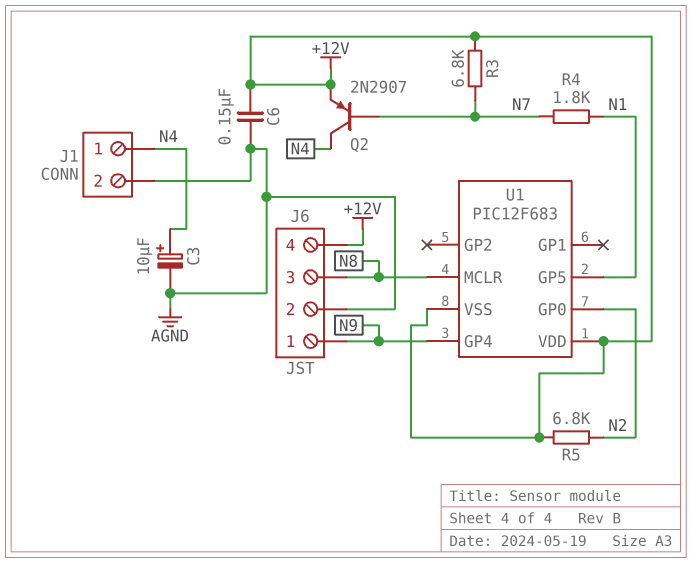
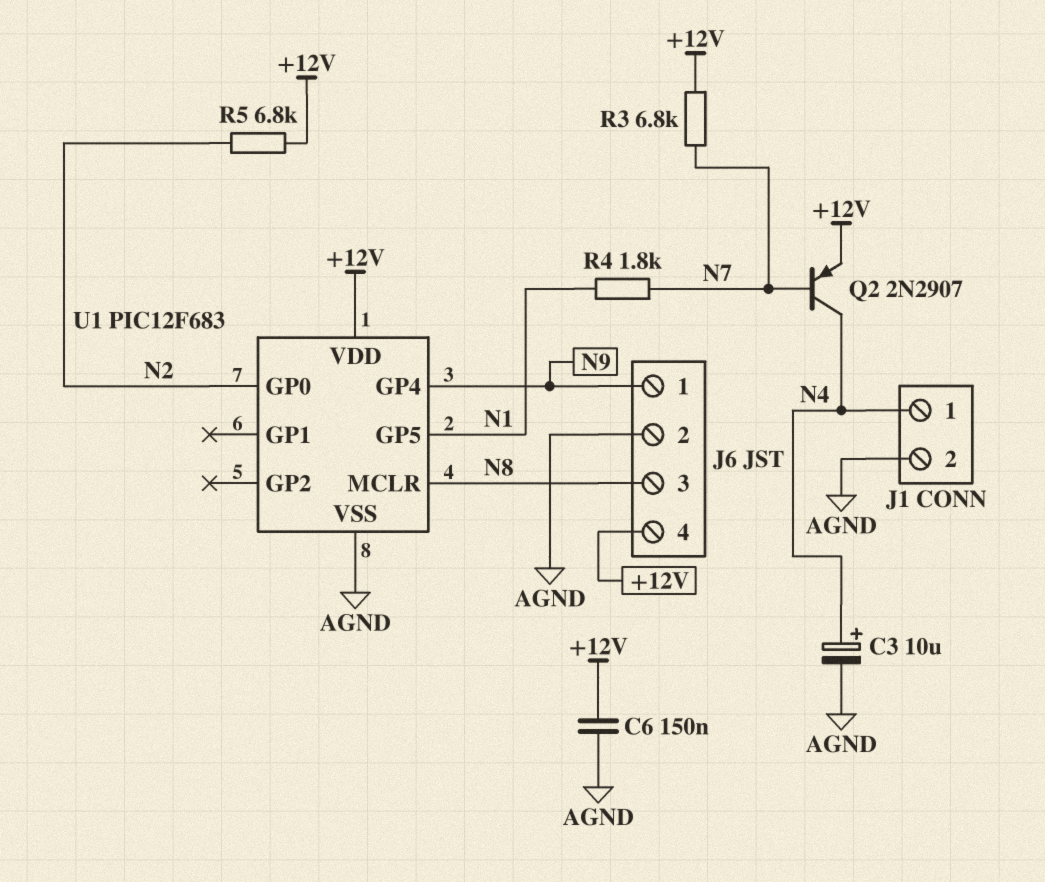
U1 pin VSS: +12V -> AGND

